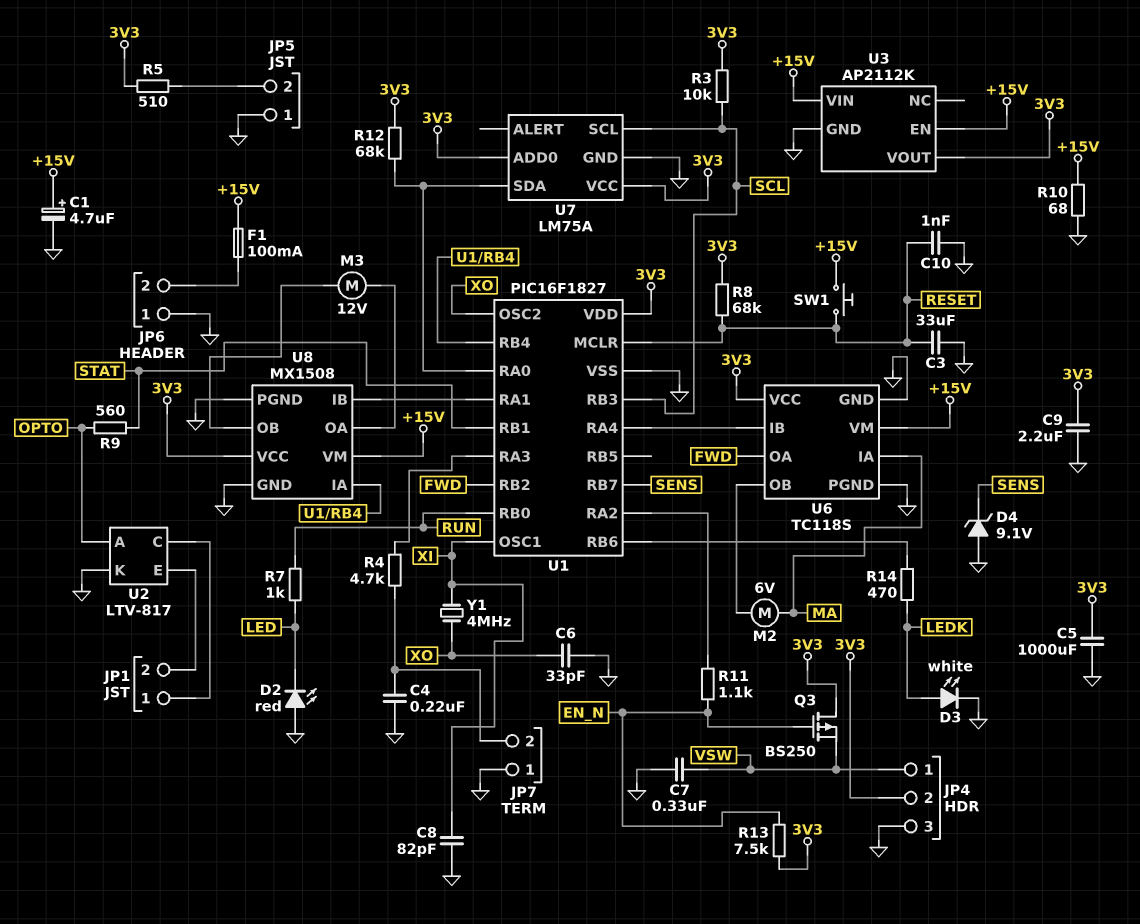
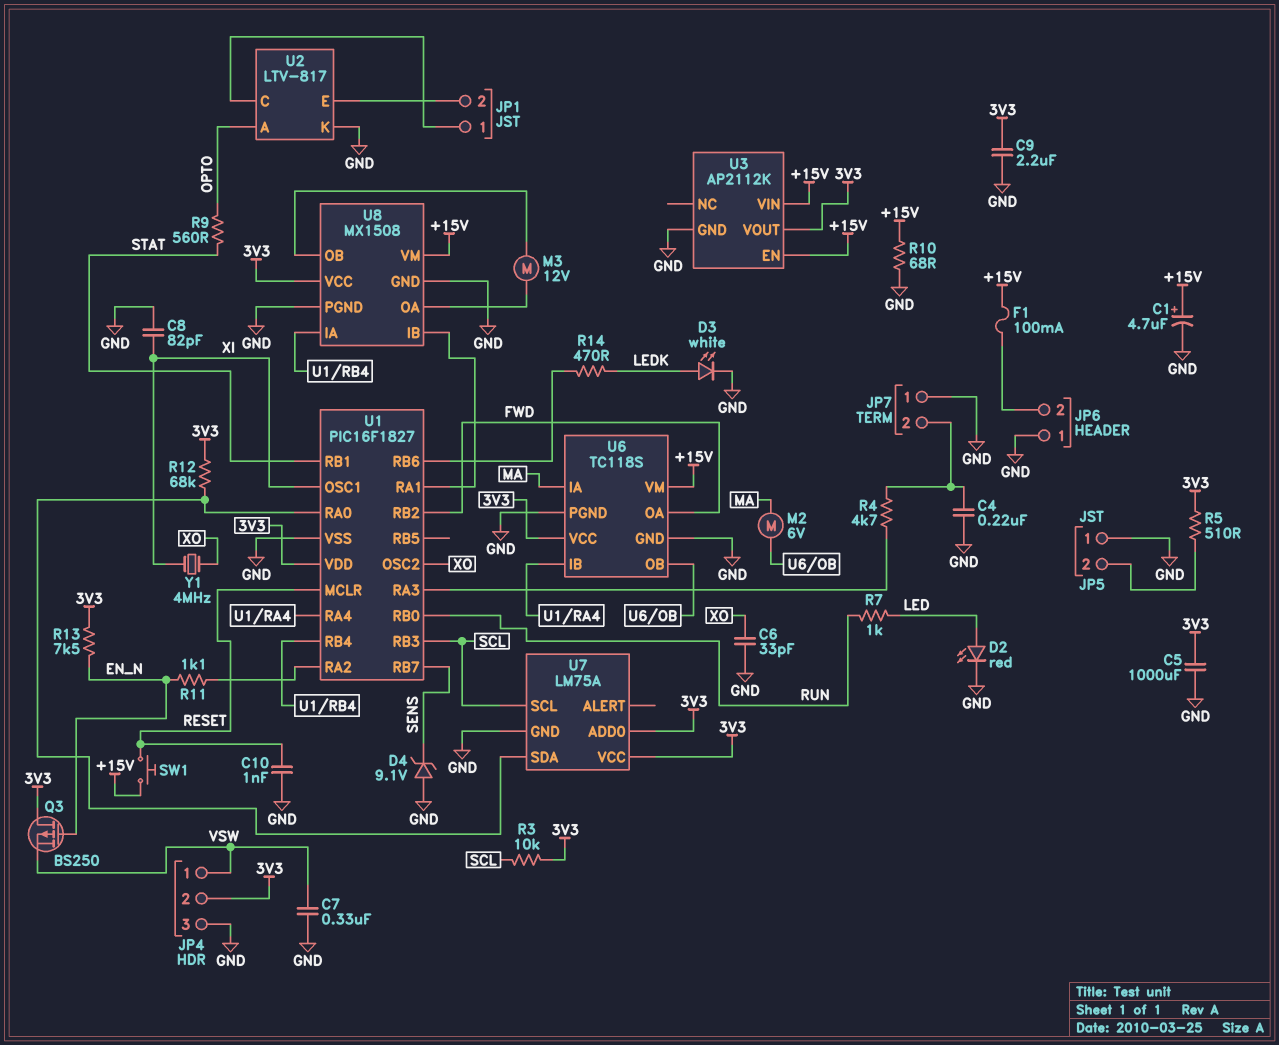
C3: 33uF (GND, RESET) -> none
D2: LED red (A GND, K LED) -> LED red (A LED, K GND)
R8: 68k (3V3, RESET) -> none

